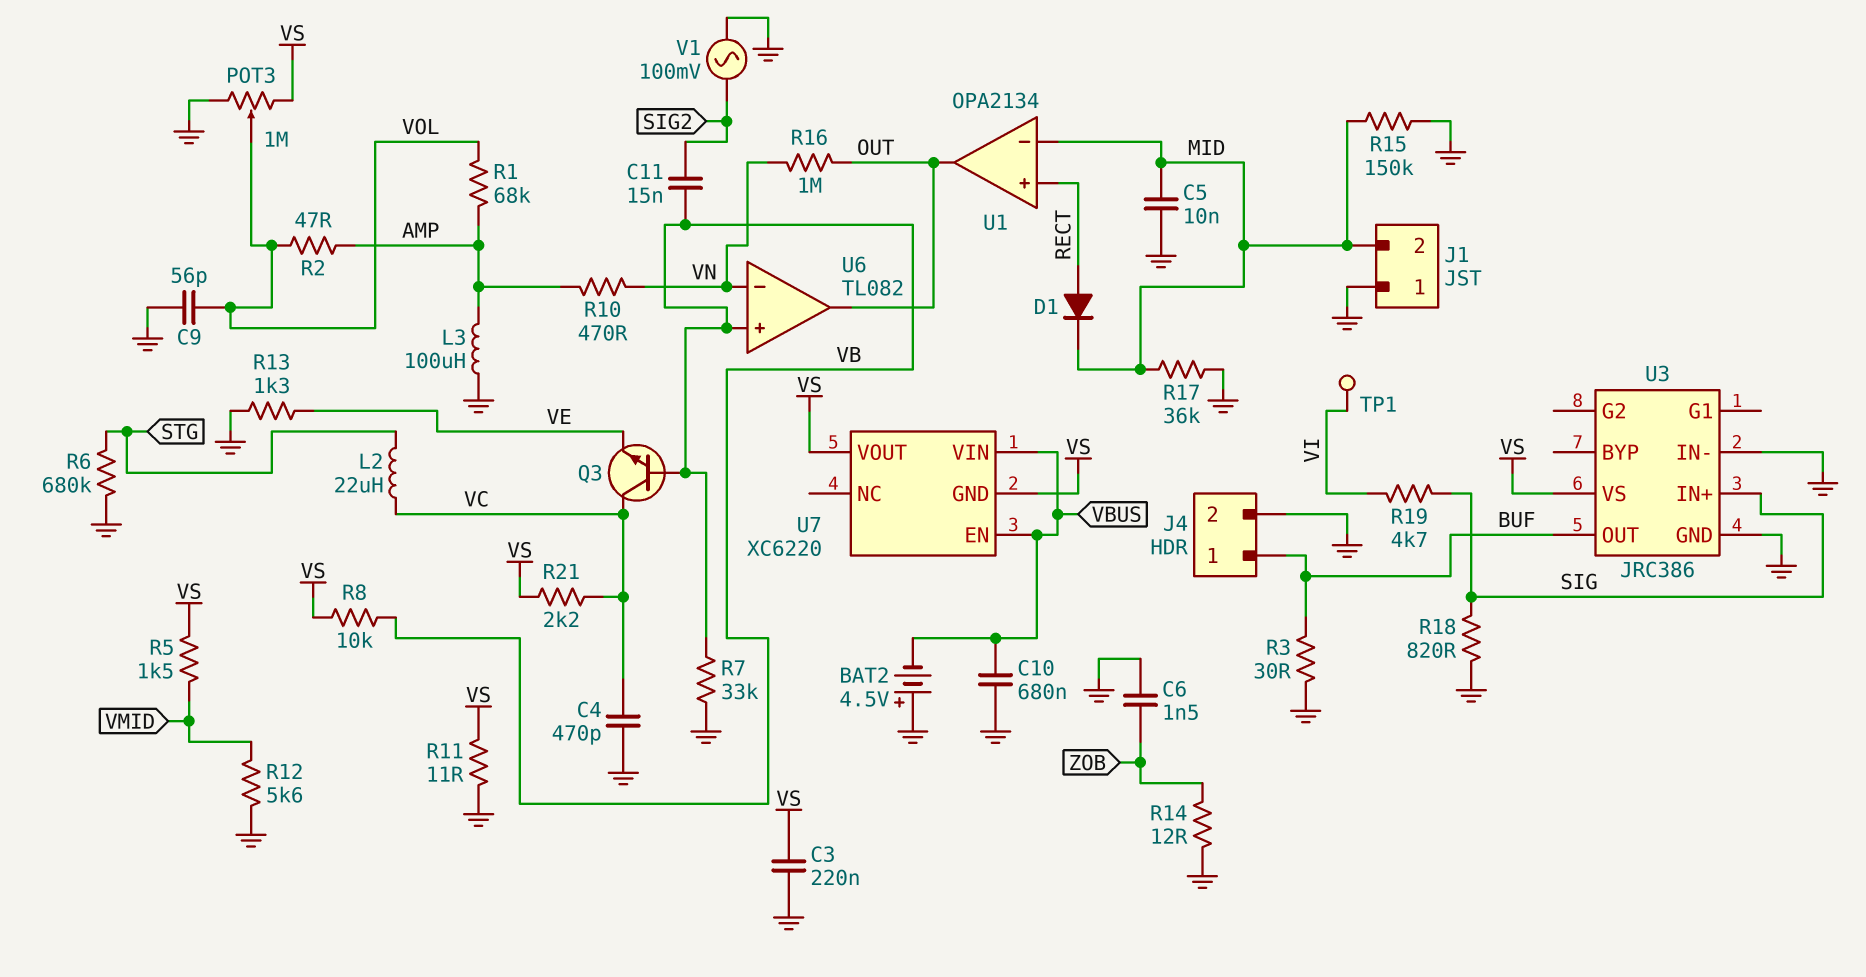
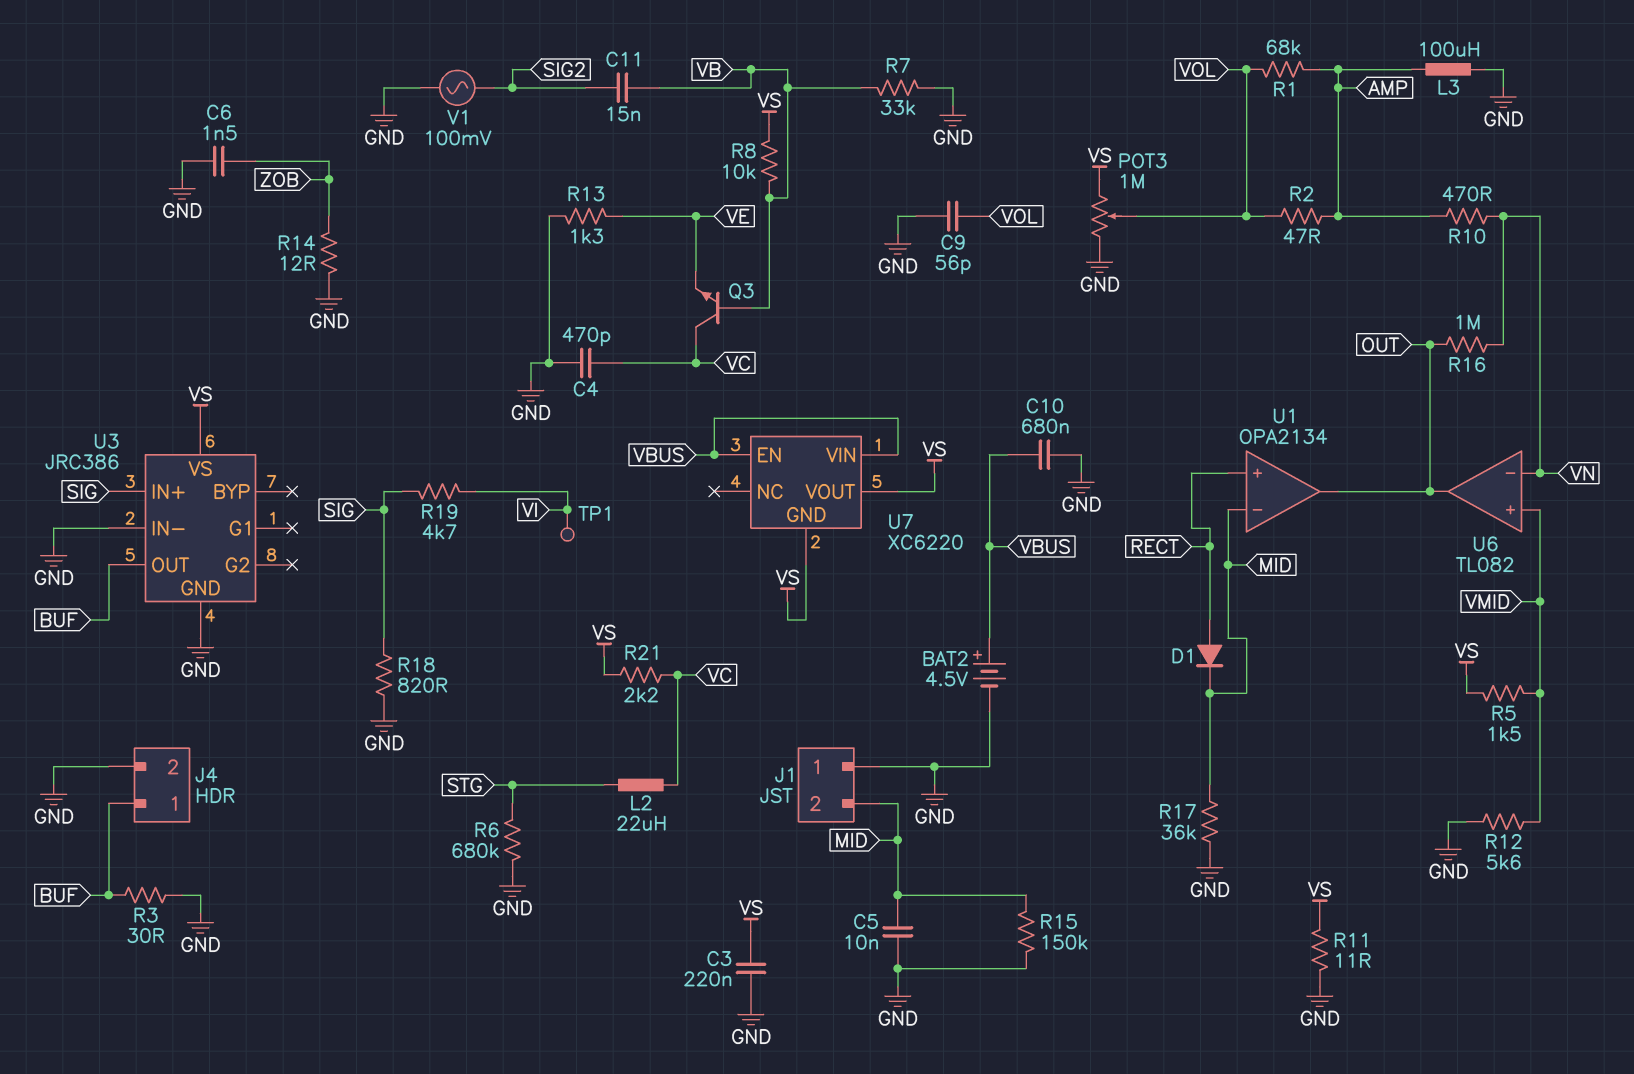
BAT2: 4.5V (plus GND, minus VBUS) -> 4.5V (plus VBUS, minus GND)
U6 pin in+: VB -> VMID

